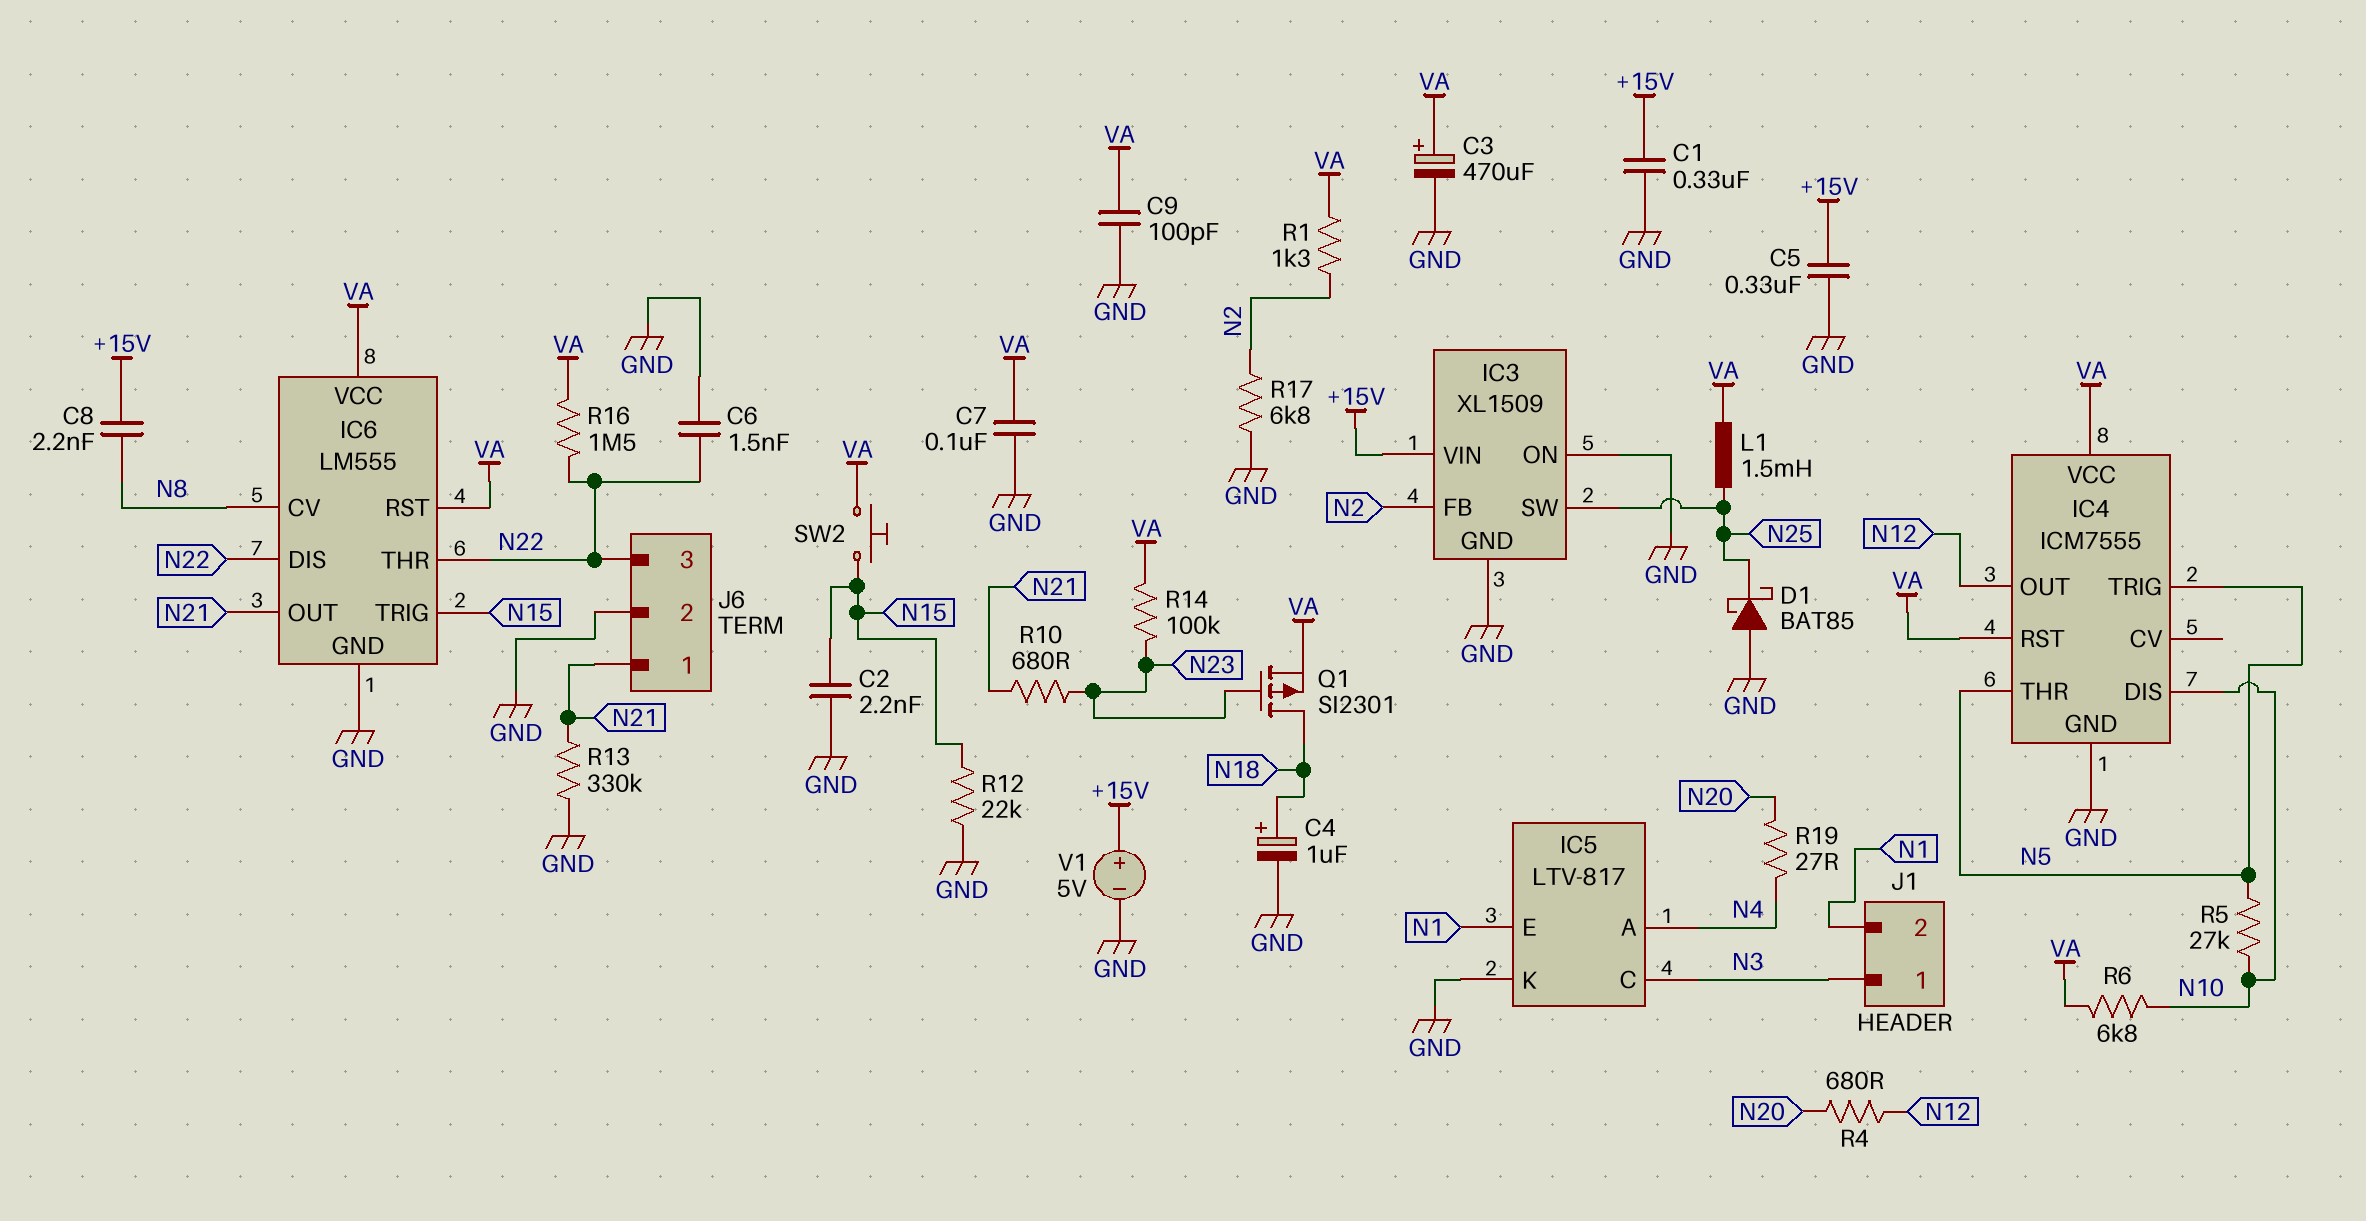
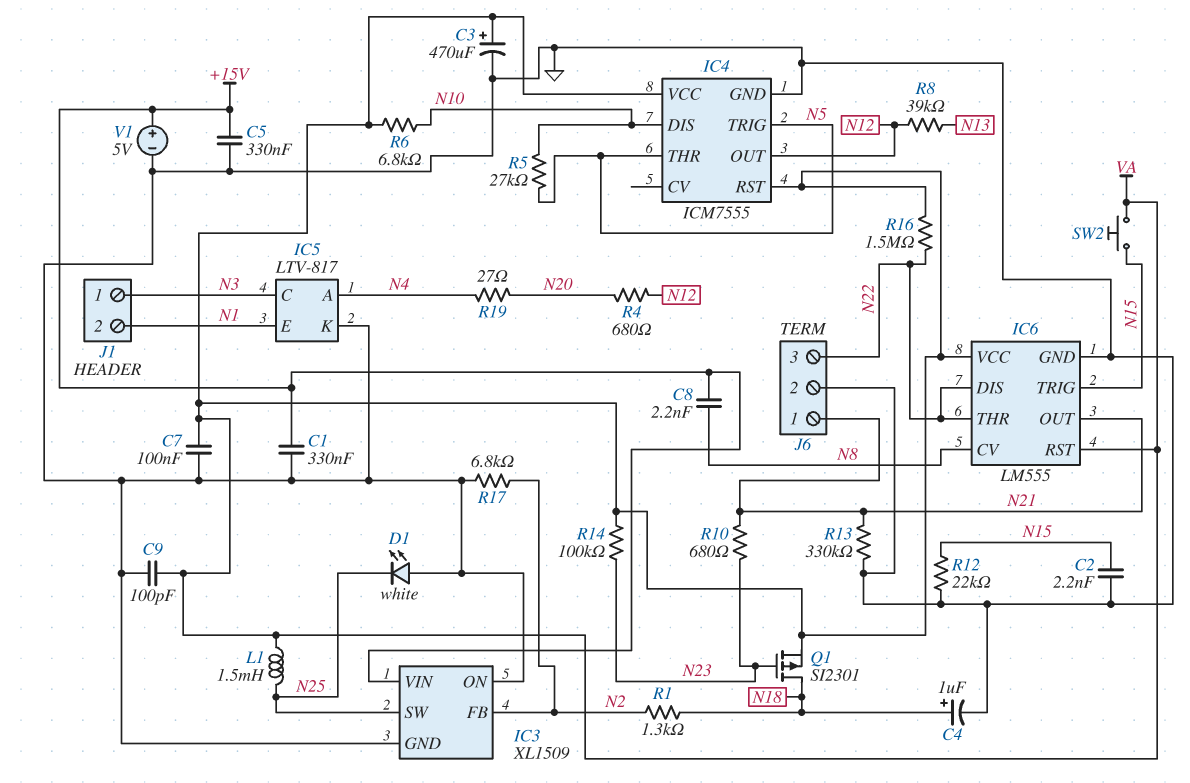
C6: 1.5nF (GND, N22) -> none
D1: schottky BAT85 (A GND, K N25) -> LED white (A GND, K N25)
R1: 1.3k (N2, VA) -> 1.3k (N2, N18)
R8: none -> 39k (N12, N13)

